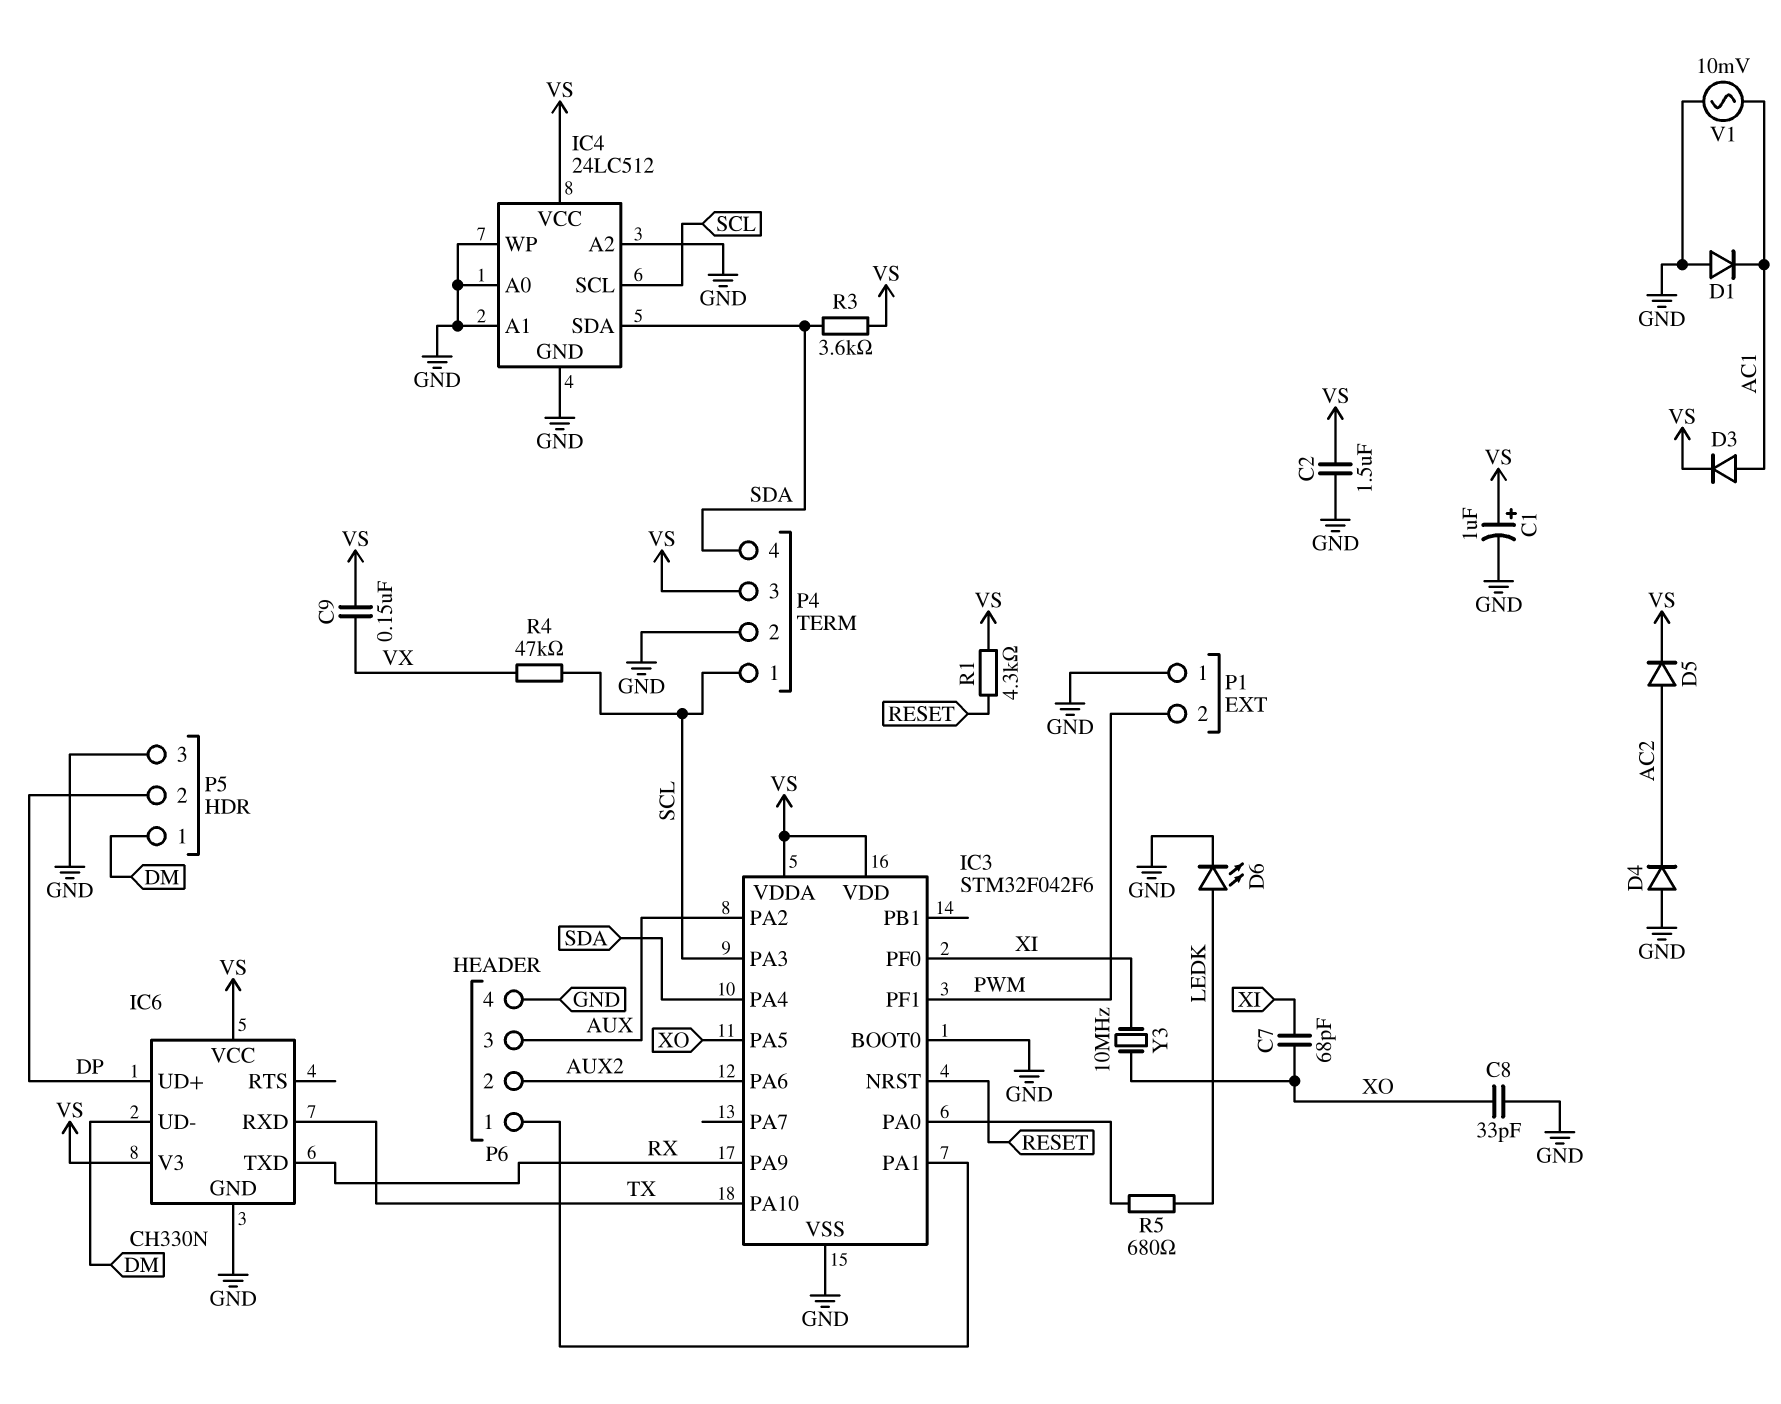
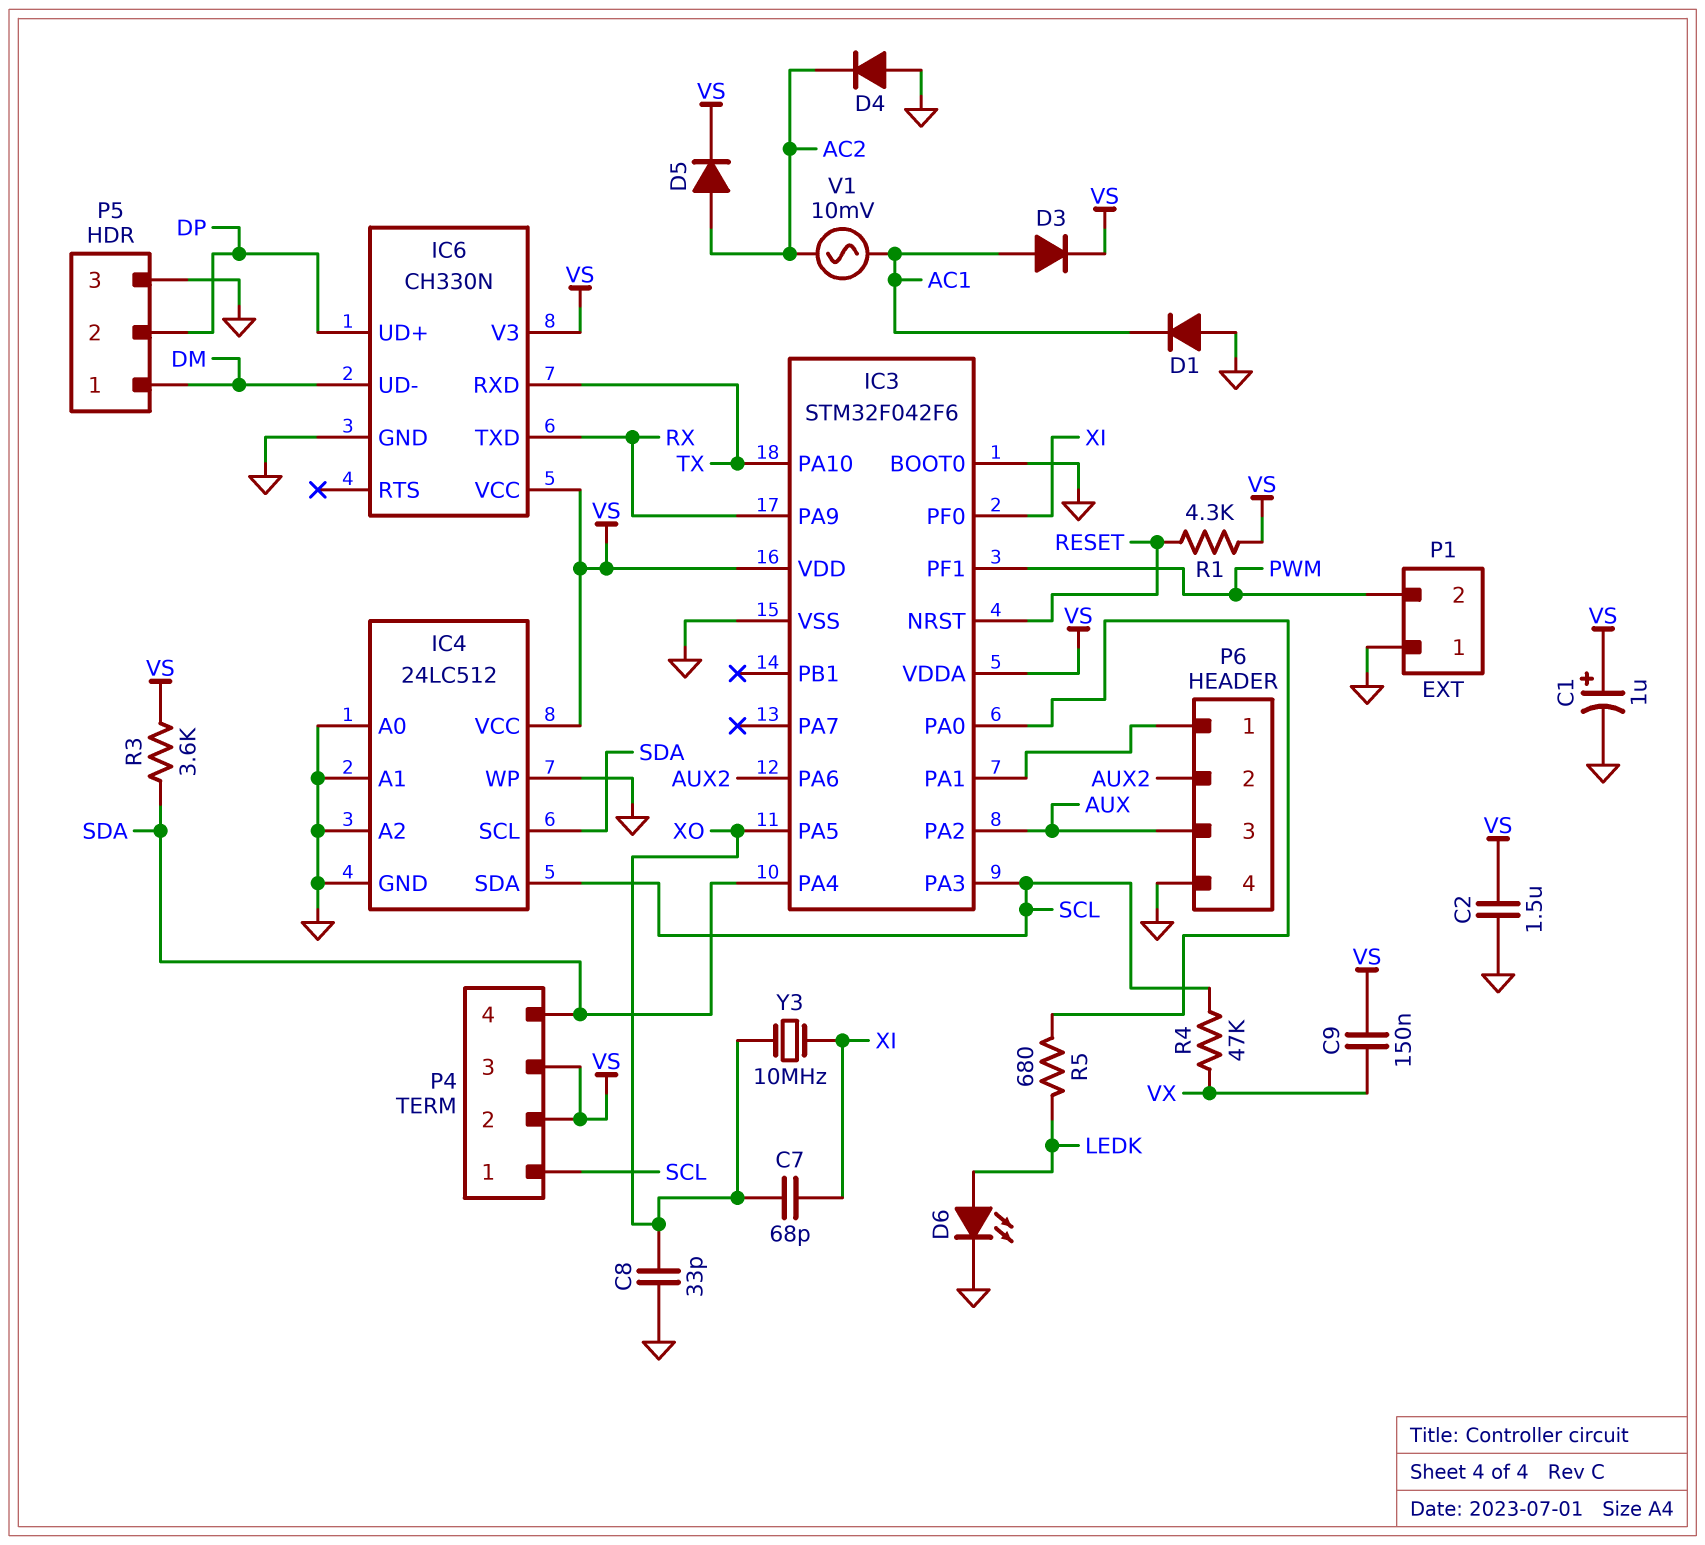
IC4 pin SCL: SCL -> SDA
IC4 pin SDA: SDA -> SCL
P4 pin 2: GND -> VS
V1: AC 10mV (AC1, GND) -> AC 10mV (AC1, AC2)

